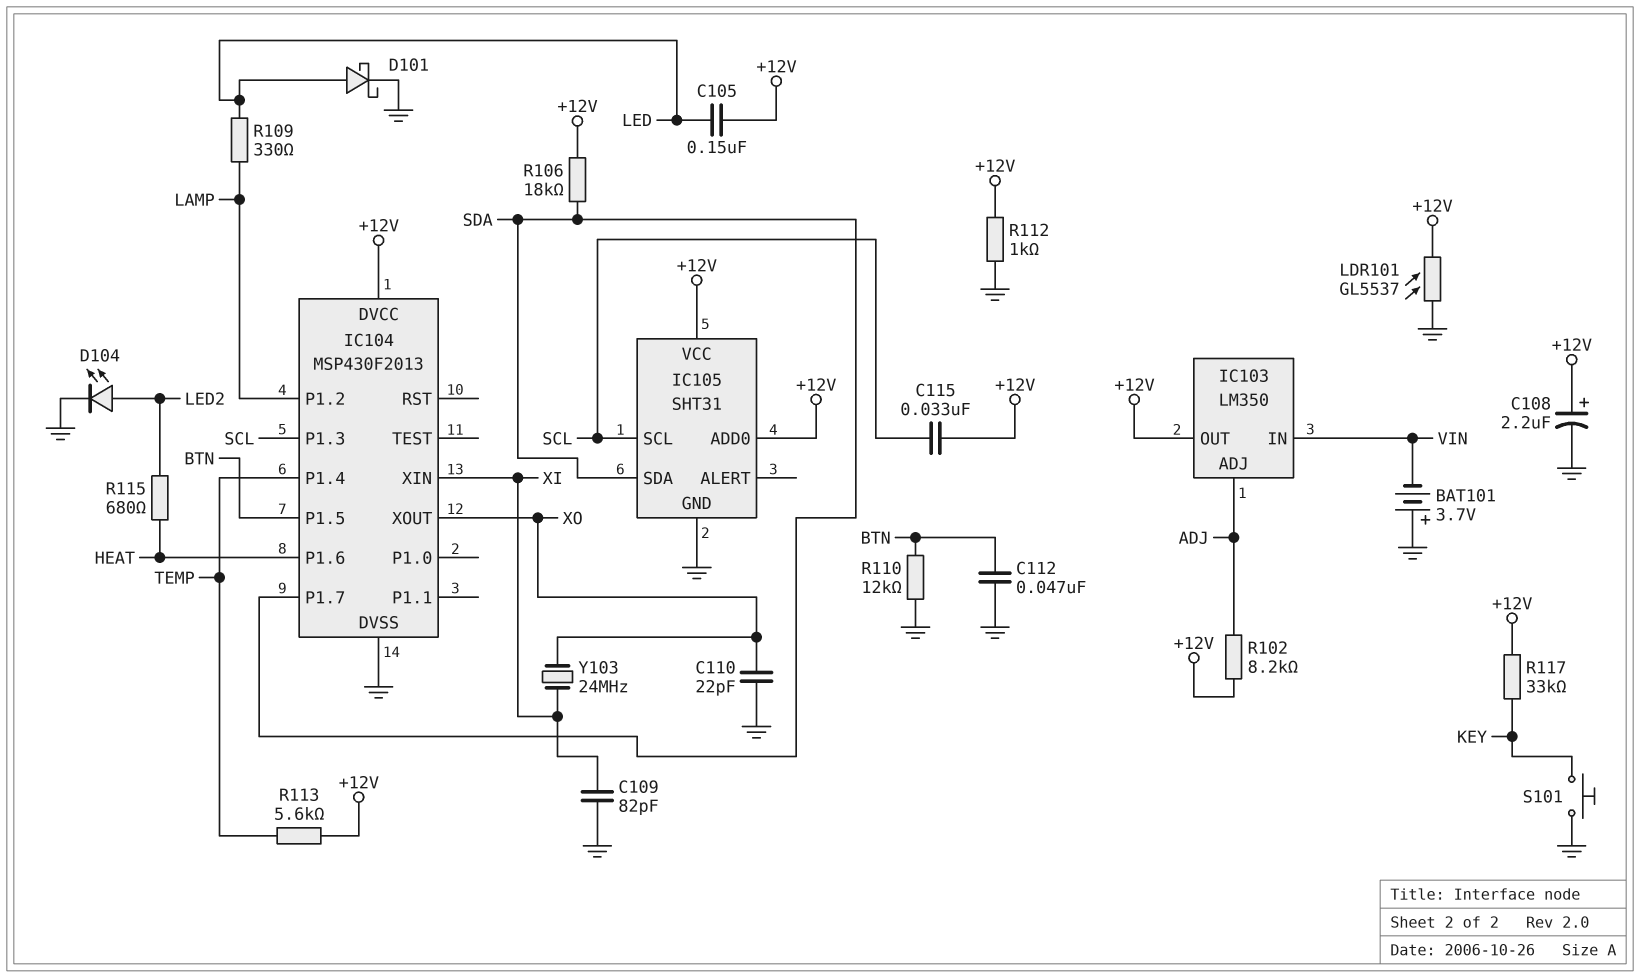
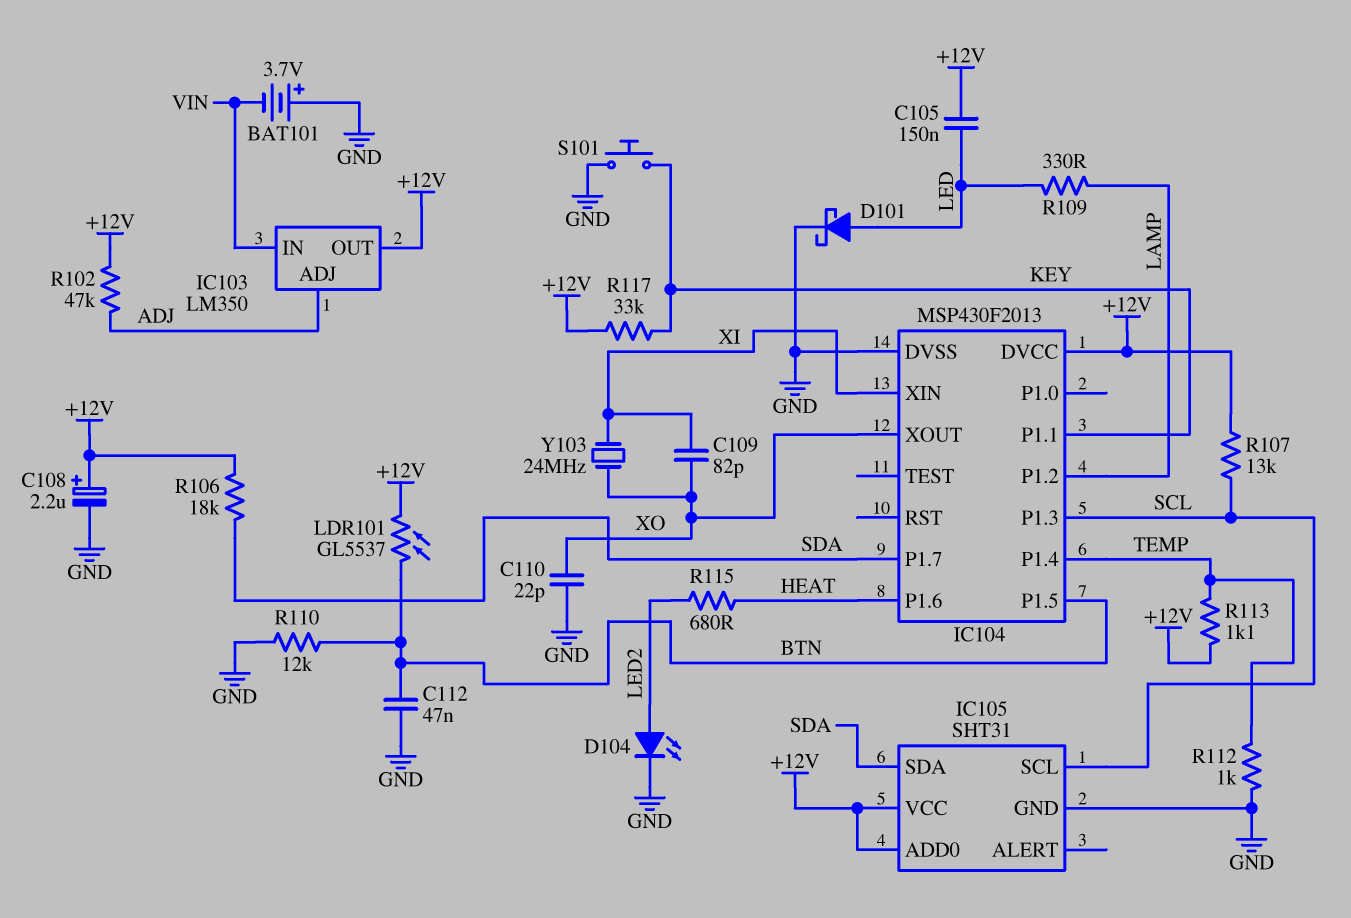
C109: 82pF (GND, XI) -> 82pF (XI, XO)
C115: 33nF (+12V, SCL) -> none
IC104 pin P1.1: none -> KEY
LDR101: GL5537 (+12V, GND) -> GL5537 (+12V, BTN)
R102: 8.2k (+12V, ADJ) -> 47k (+12V, ADJ)
R107: none -> 13k (+12V, SCL)
R112: 1k (+12V, GND) -> 1k (GND, TEMP)
R113: 5.6k (+12V, TEMP) -> 1.1k (+12V, TEMP)

